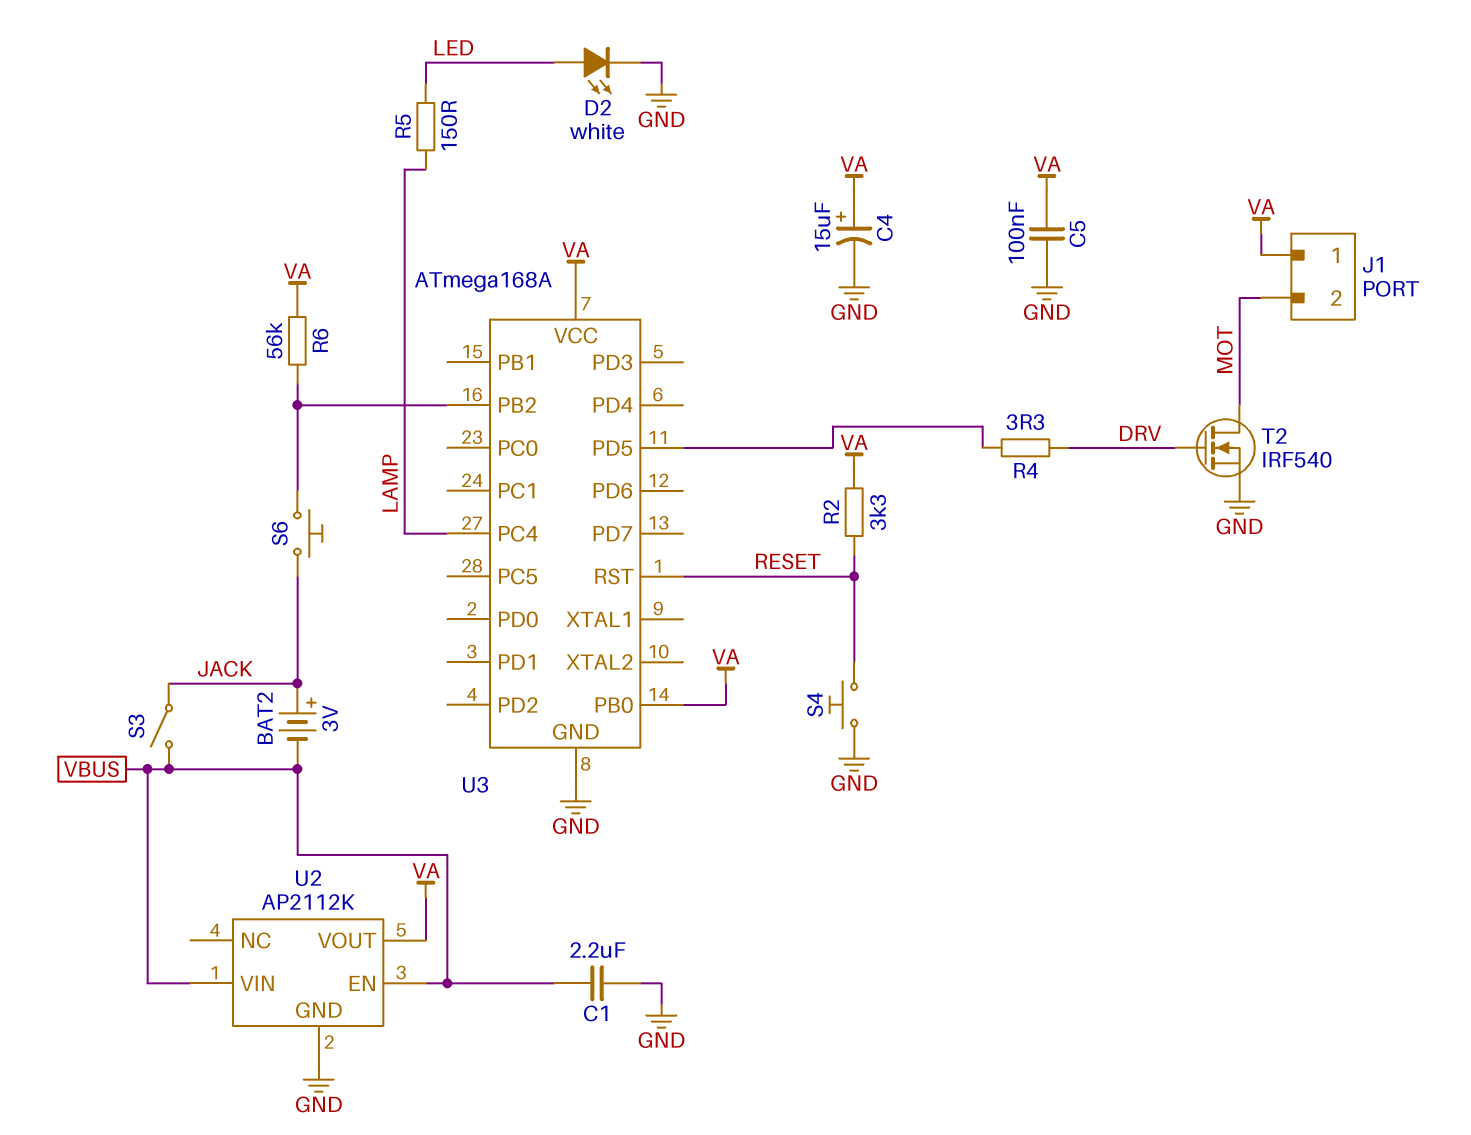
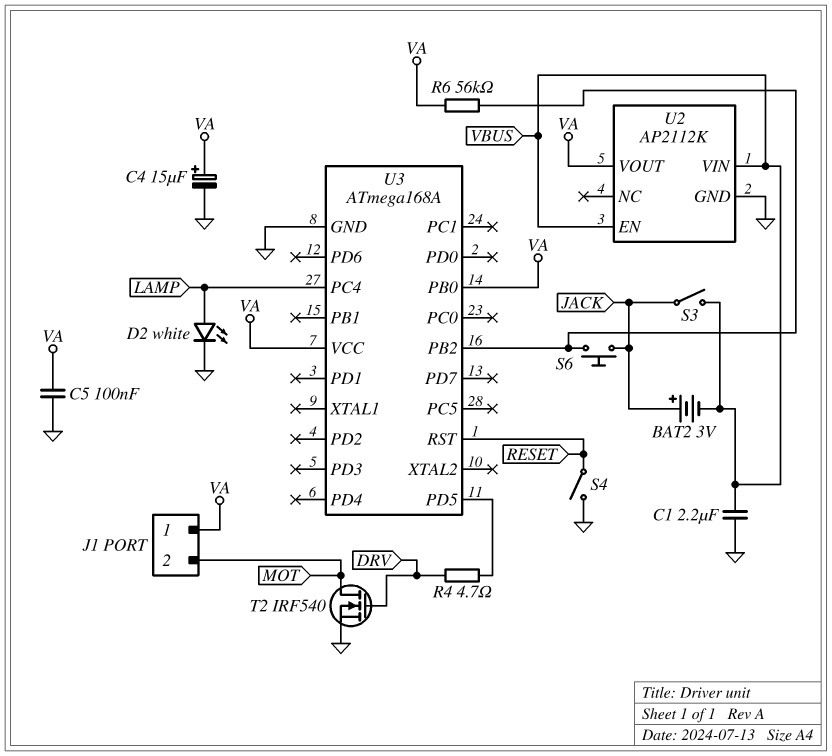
D2: LED white (A LED, K GND) -> LED white (A LAMP, K GND)
R2: 3.3k (RESET, VA) -> none
R4: 3.3 (DRV, U3/PD5) -> 4.7 (DRV, U3/PD5)
R5: 150 (LAMP, LED) -> none
S4: button (GND, RESET) -> switch (GND, RESET)

